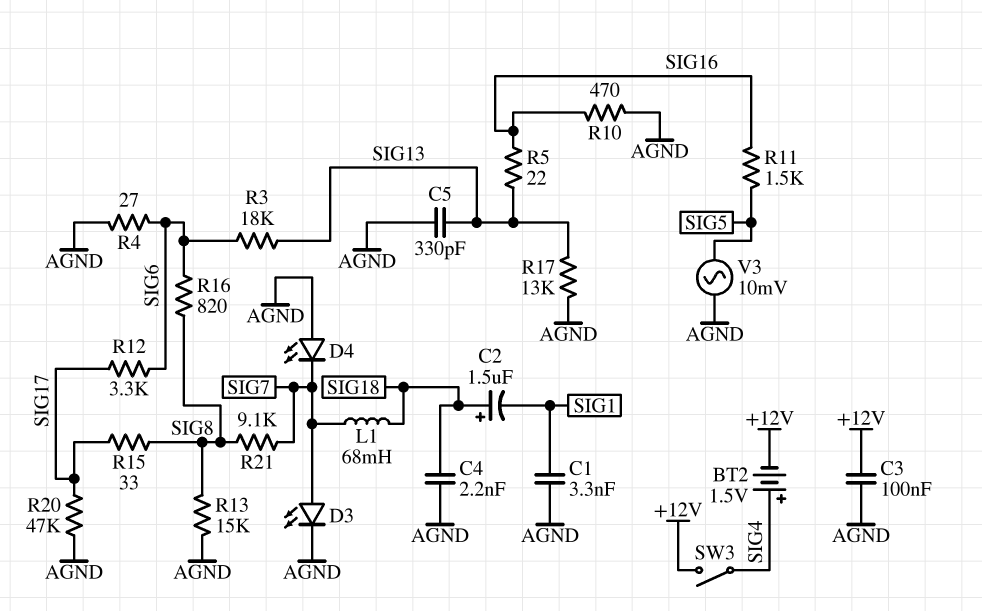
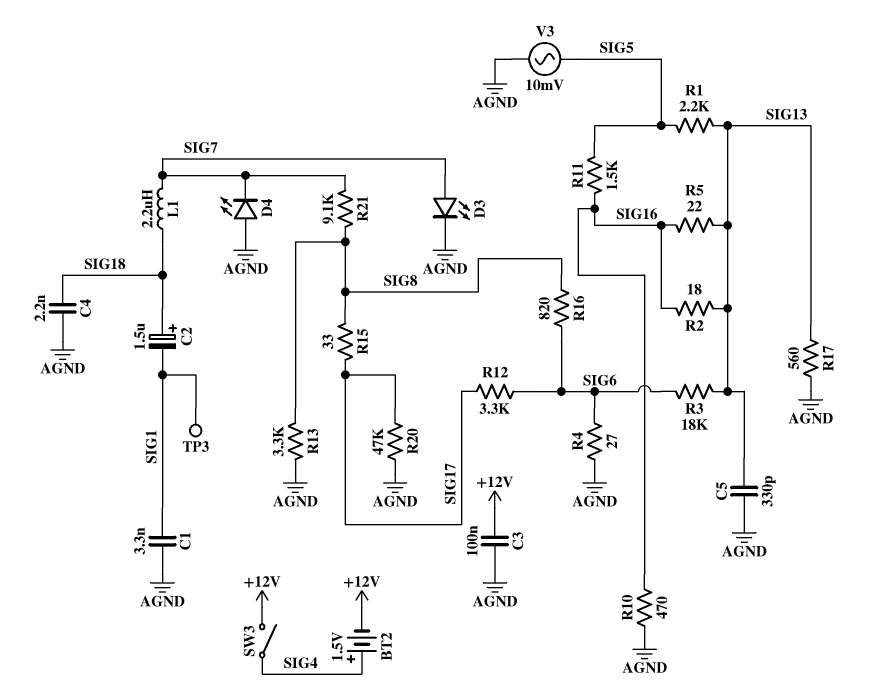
L1: 68mH (SIG7, SIG18) -> 2.2uH (SIG7, SIG18)
R1: none -> 2.2k (SIG5, SIG13)
R2: none -> 18 (SIG13, SIG16)
R13: 15k (AGND, SIG8) -> 3.3k (AGND, SIG8)
R17: 13k (AGND, SIG13) -> 560 (AGND, SIG13)
TP3: none -> test point (SIG1)

